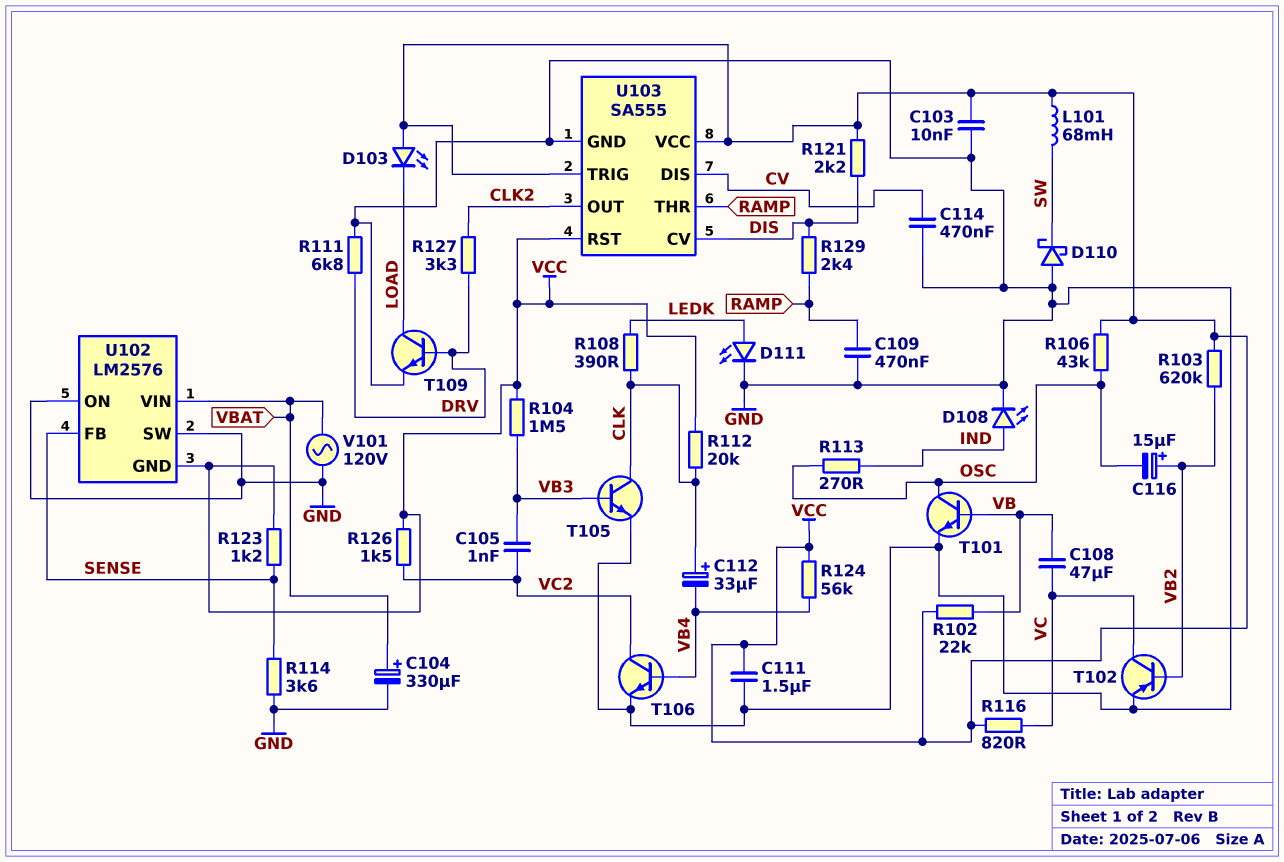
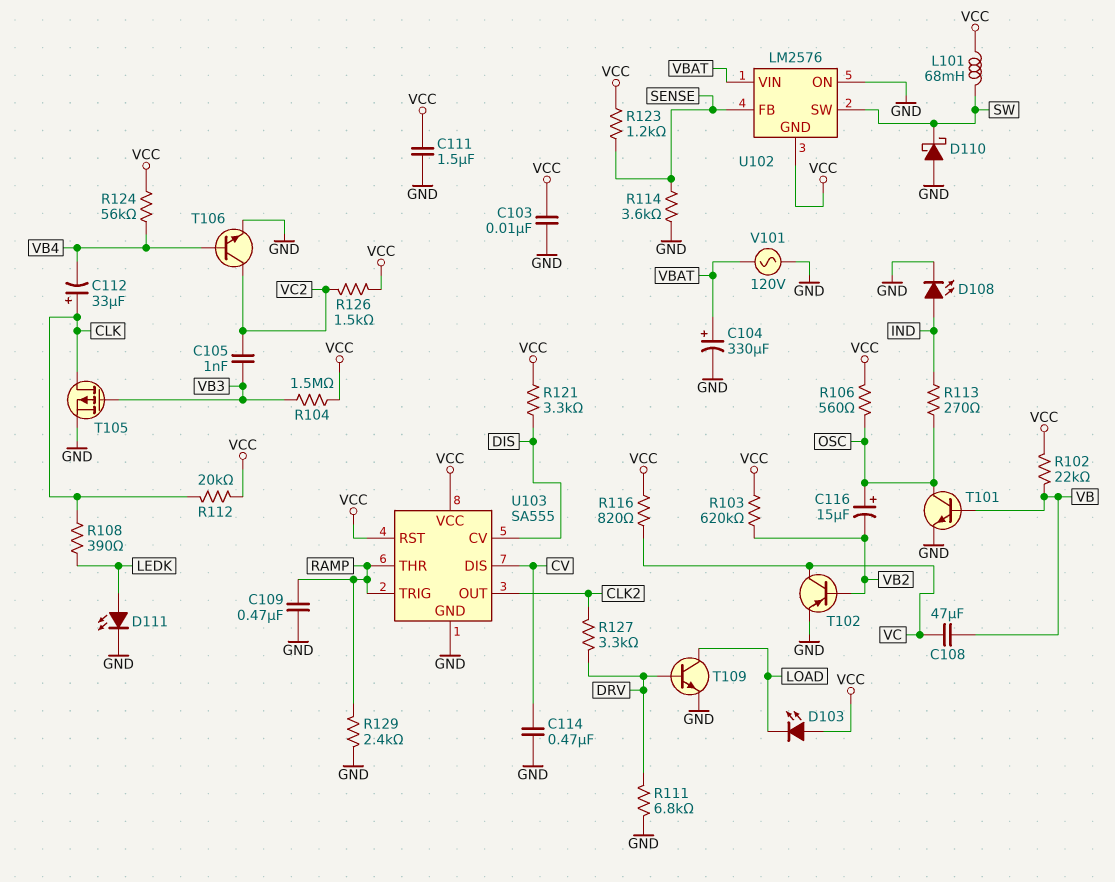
C116: 15uF (plus VB2, minus OSC) -> 15uF (plus OSC, minus VB2)
R106: 43k (OSC, VCC) -> 560 (OSC, VCC)
R121: 2.2k (DIS, VCC) -> 3.3k (DIS, VCC)
R129: 2.4k (DIS, RAMP) -> 2.4k (GND, RAMP)
T105: NPN (B VB3, C CLK, E GND) -> PMOS (G VB3, D CLK, S GND)
U102 pin SW: GND -> SW
U103 pin TRIG: VCC -> RAMP

